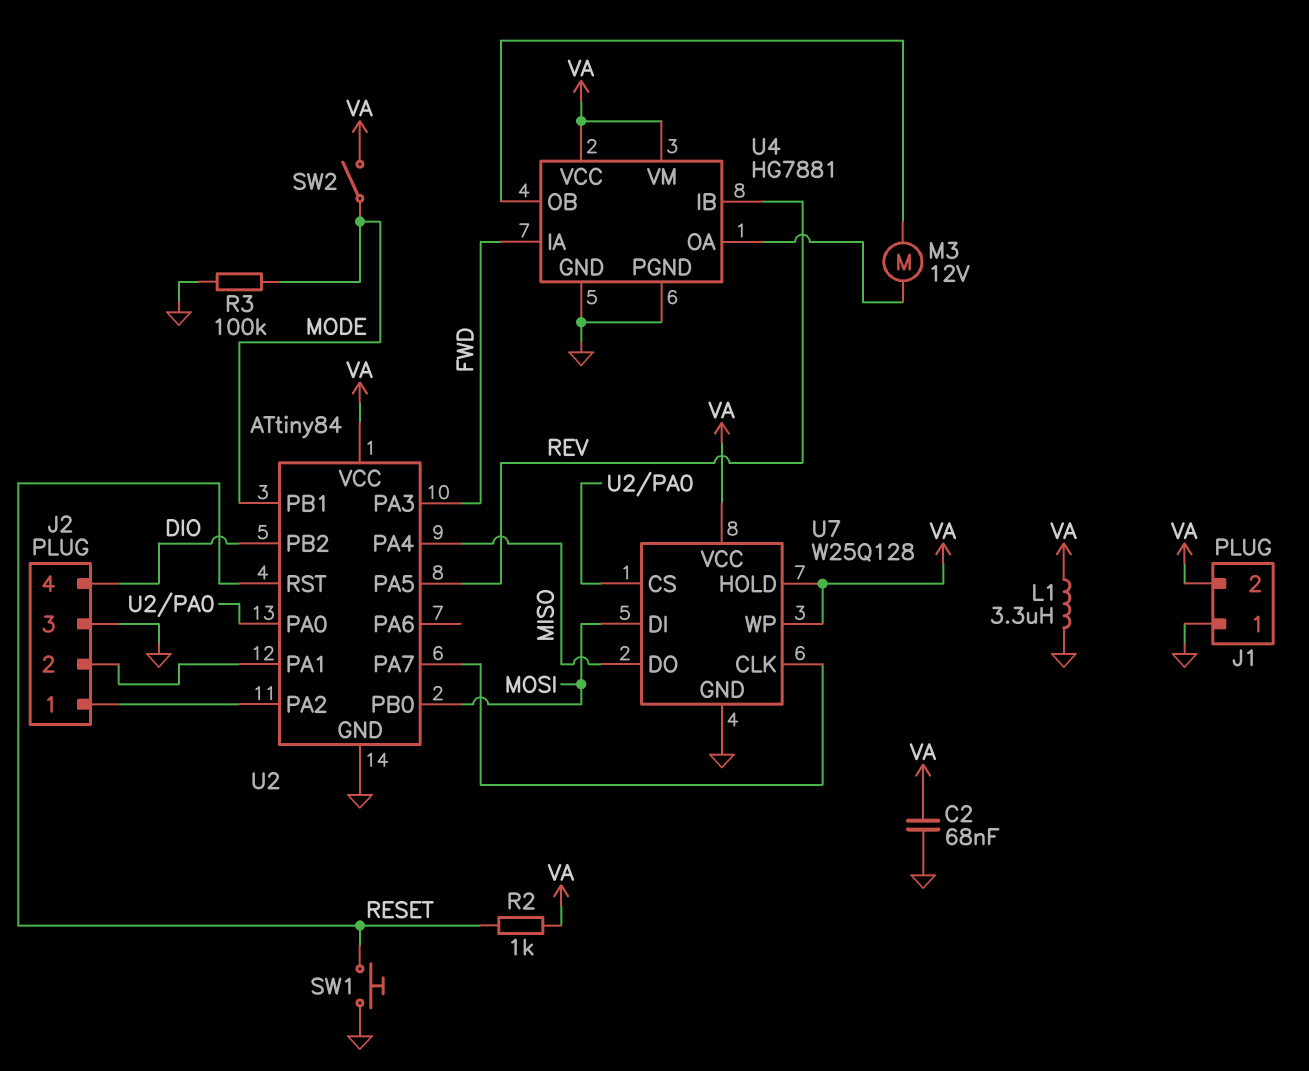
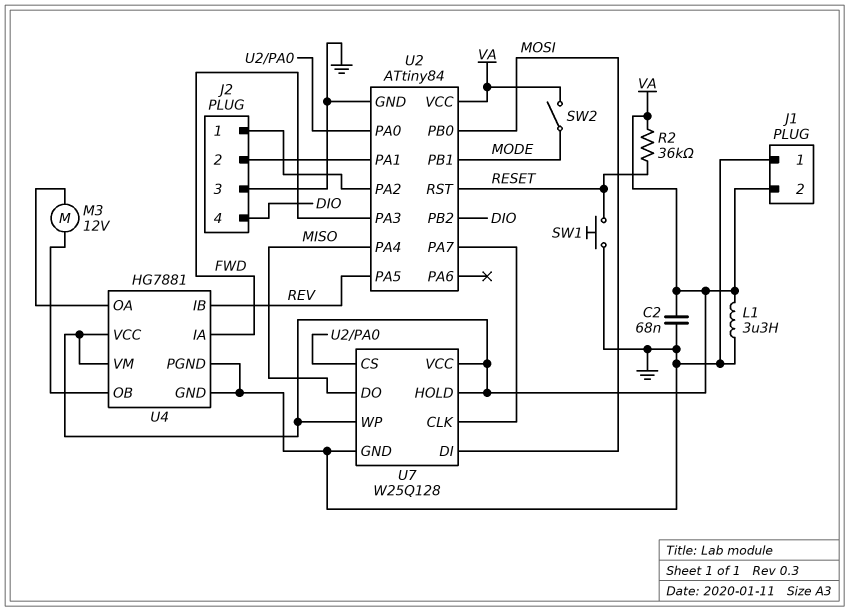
R2: 1k (RESET, VA) -> 36k (RESET, VA)
R3: 100k (GND, MODE) -> none

